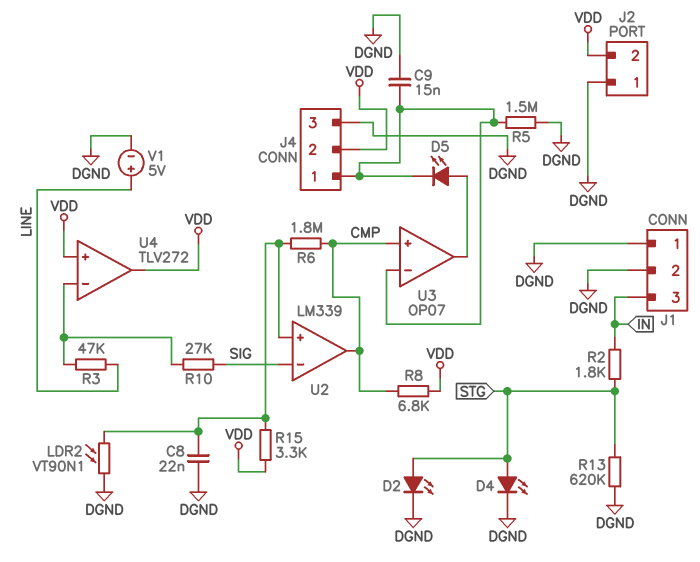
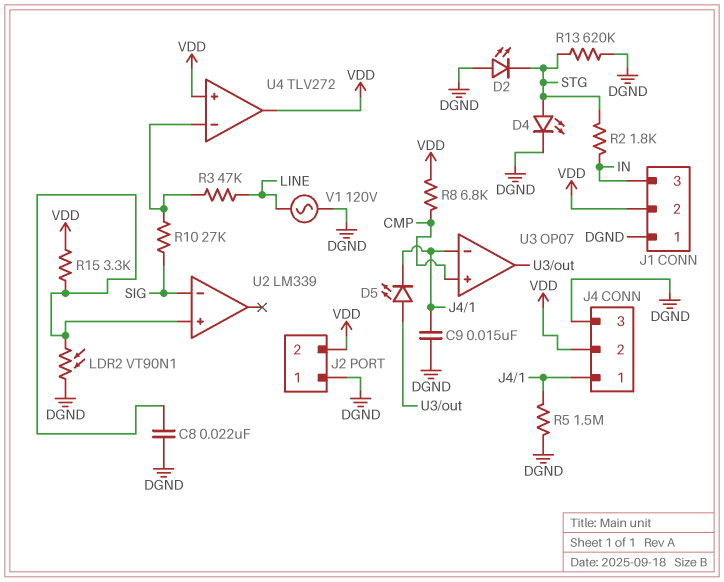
D2: LED (A STG, K DGND) -> LED (A DGND, K STG)
J1 pin 2: DGND -> VDD
R6: 1.8M (CMP, U2/in+) -> none
U2 pin out: CMP -> none
V1: 5V (plus LINE, minus DGND) -> AC 120V (DGND, LINE)

